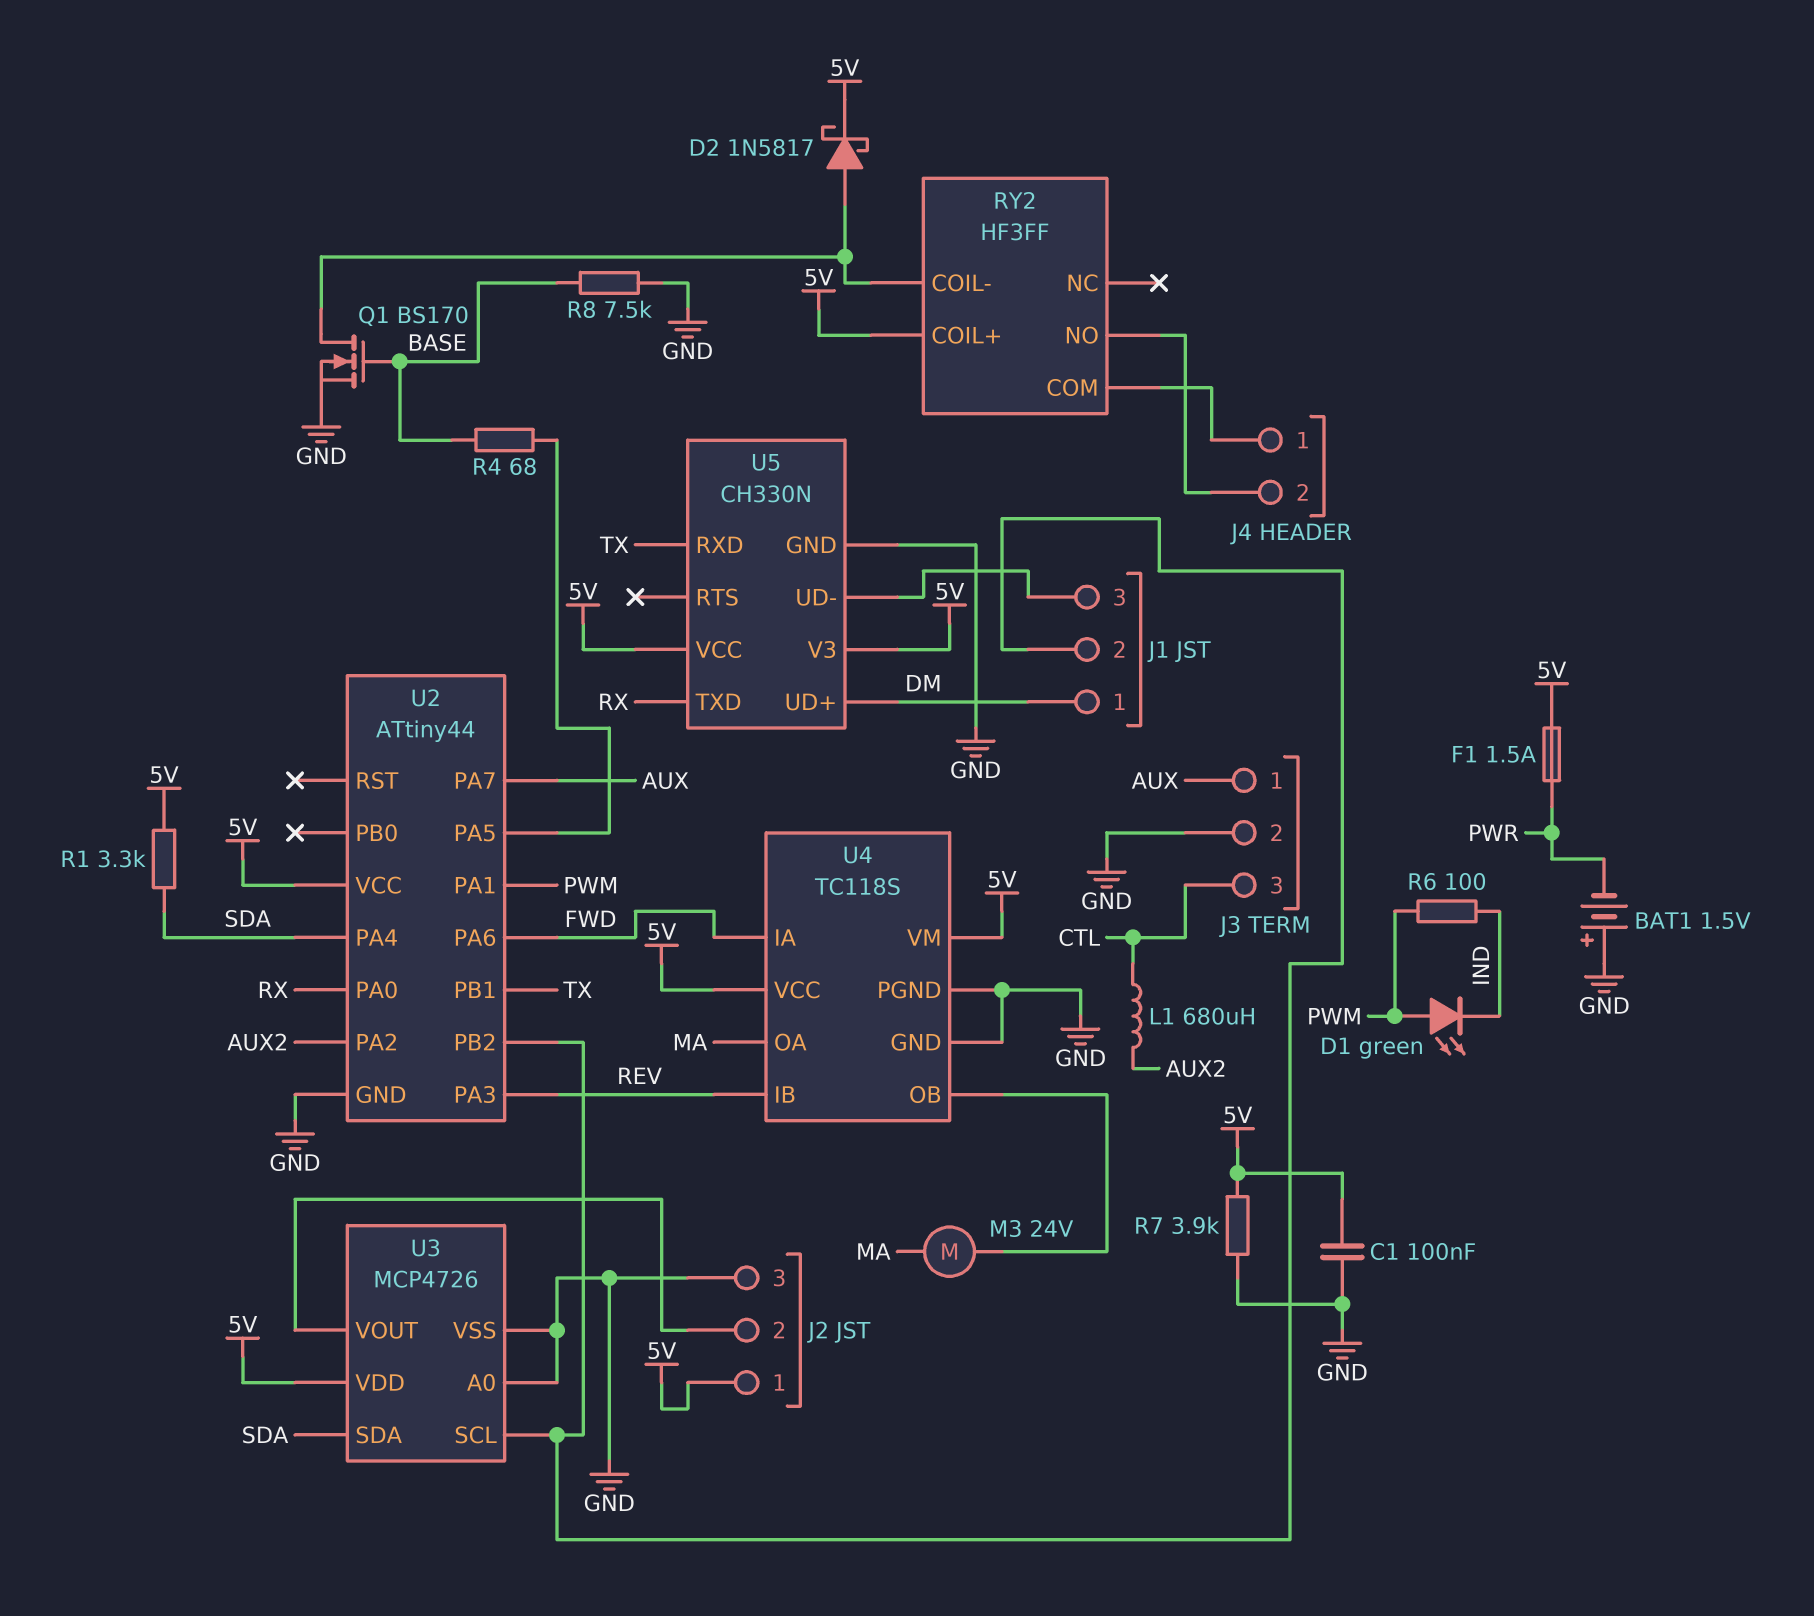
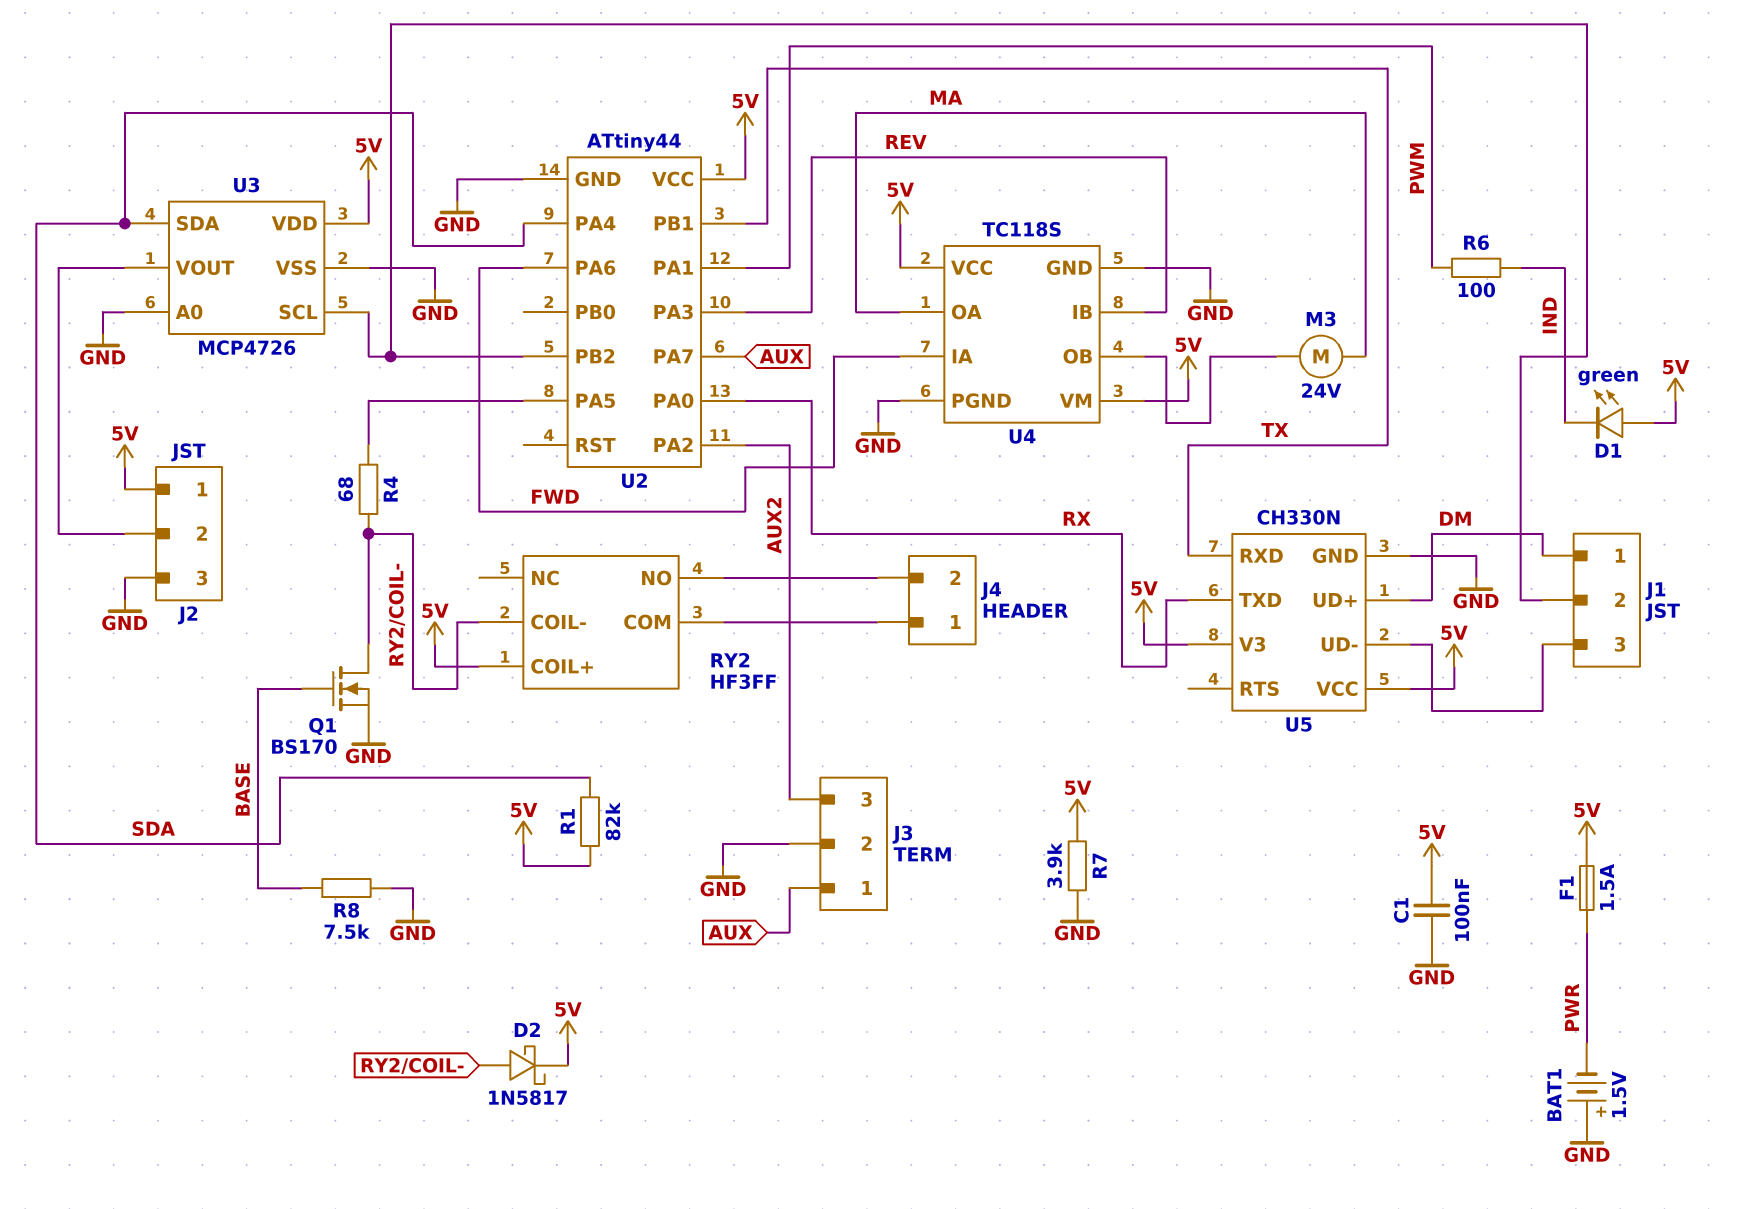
D1: LED green (A PWM, K IND) -> LED green (A 5V, K IND)
J3 pin 3: CTL -> AUX2
L1: 680uH (AUX2, CTL) -> none
R1: 3.3k (5V, SDA) -> 82k (5V, SDA)
R4: 68 (BASE, U2/PA5) -> 68 (RY2/COIL-, U2/PA5)

